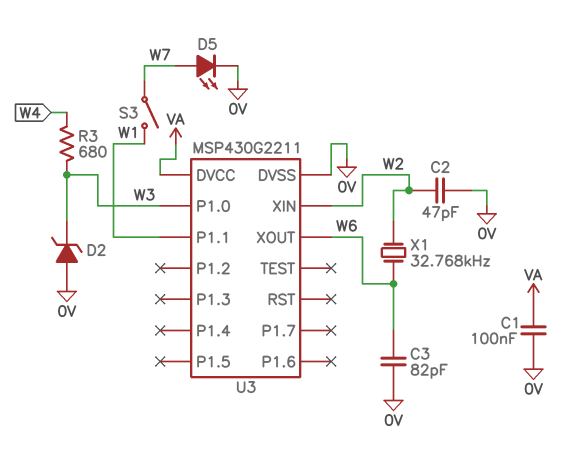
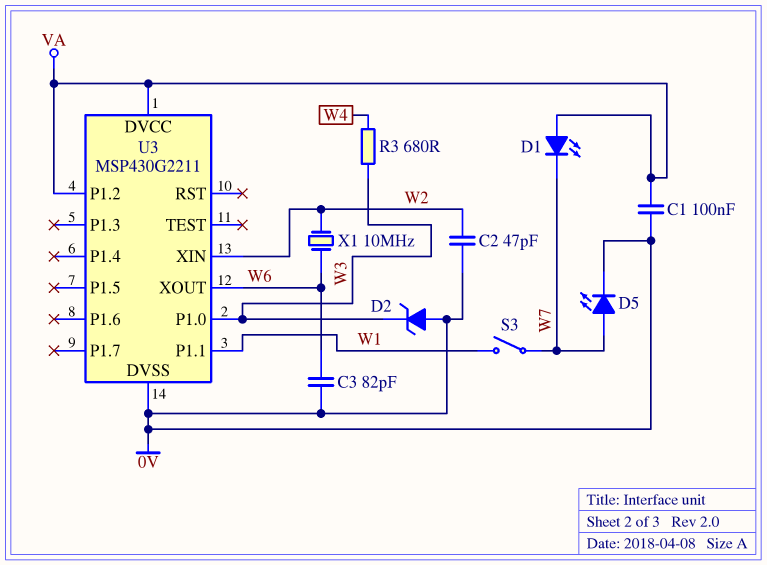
D1: none -> LED (A VA, K W7)
U3 pin P1.2: none -> VA
X1: 32.768kHz (W2, W6) -> 10MHz (W2, W6)

